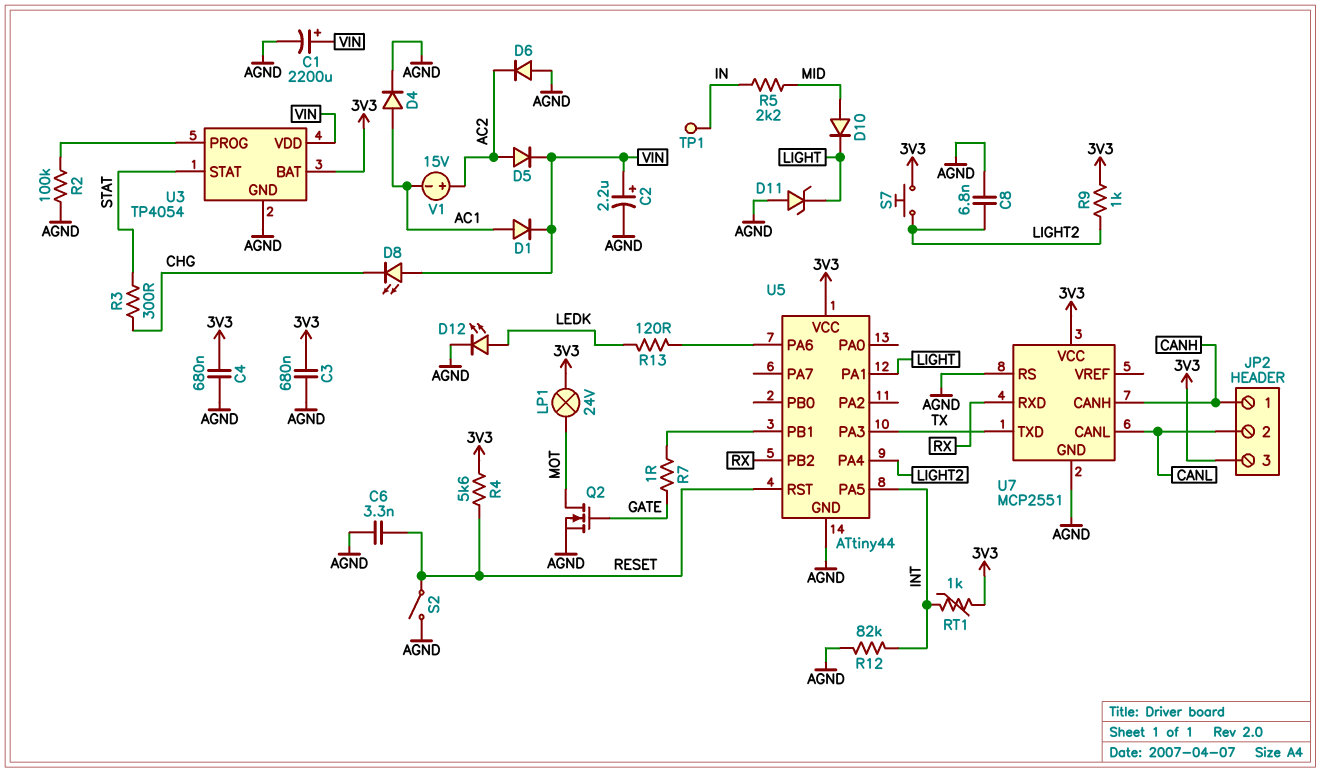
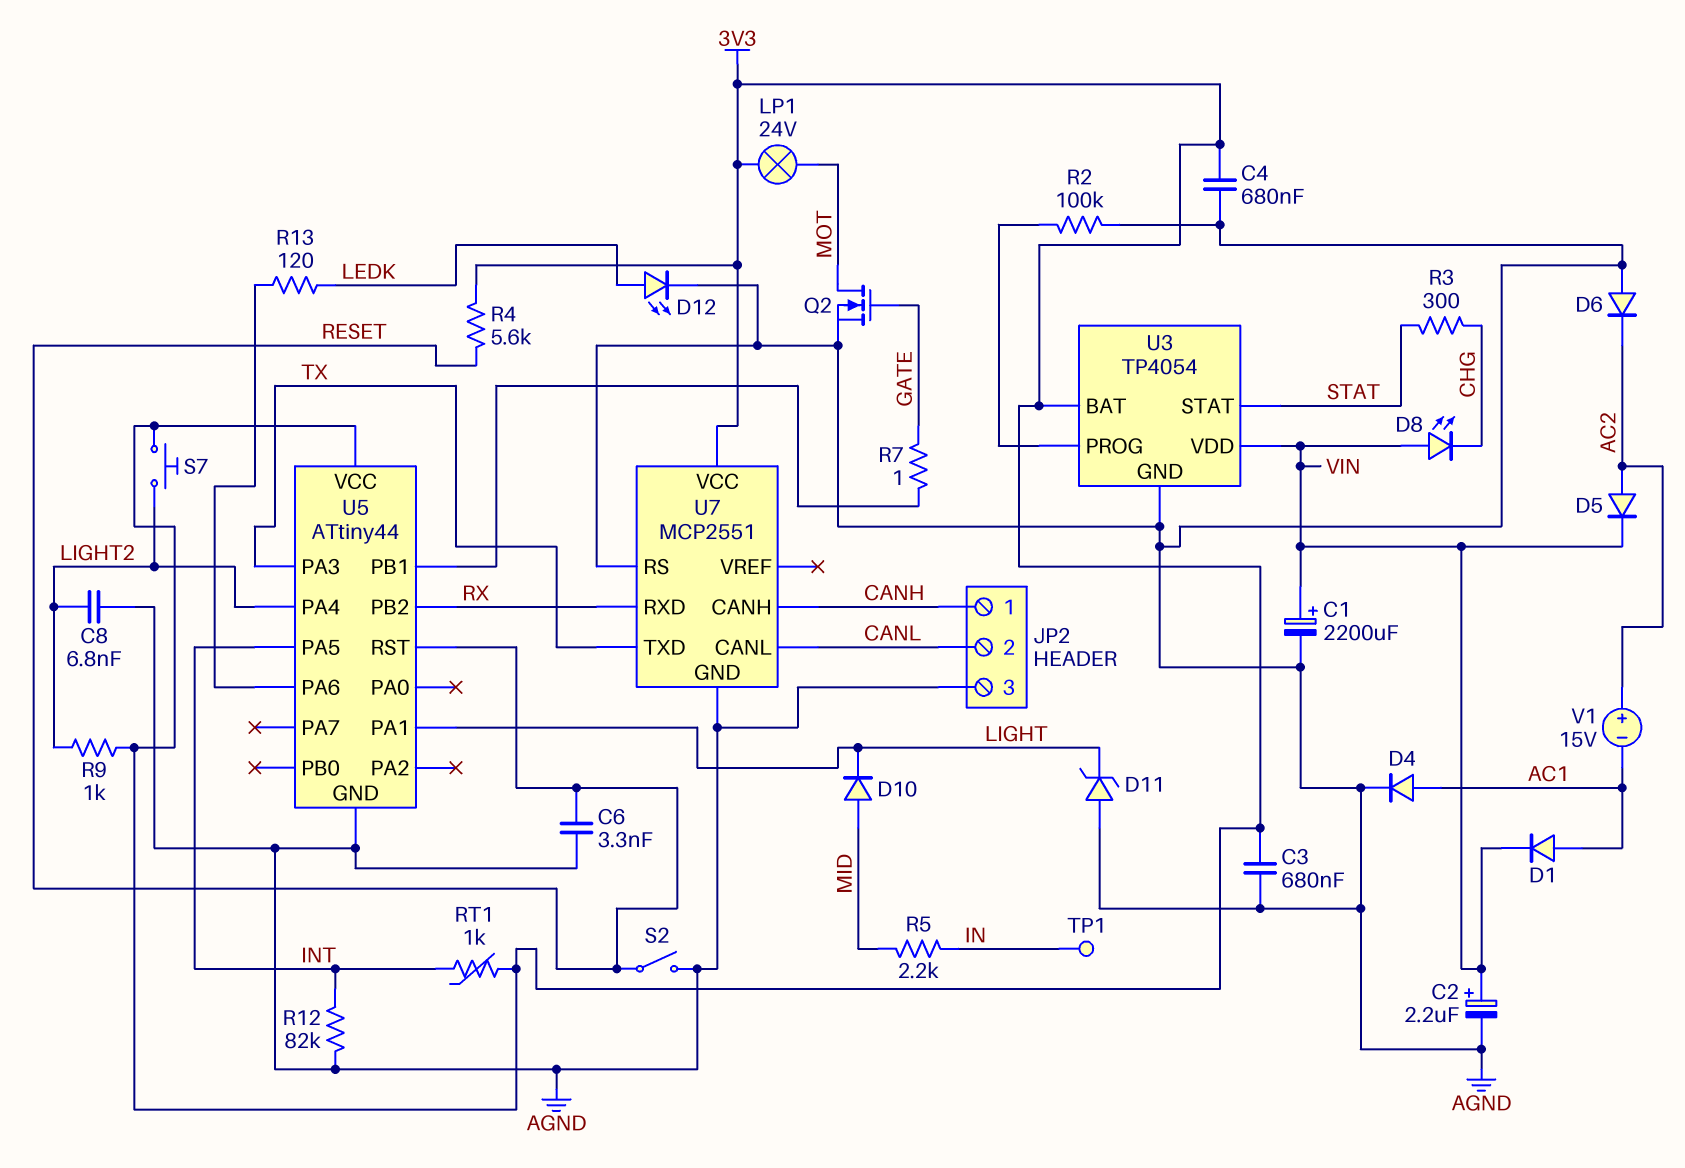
JP2 pin 3: 3V3 -> AGND

